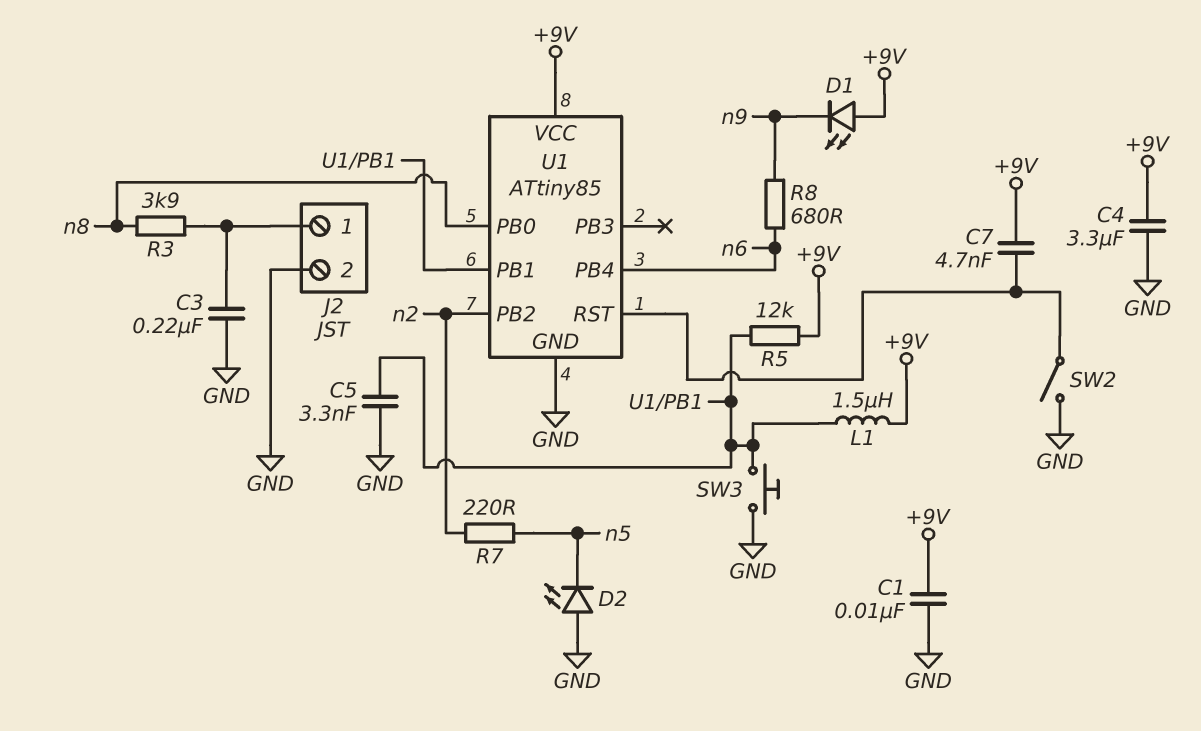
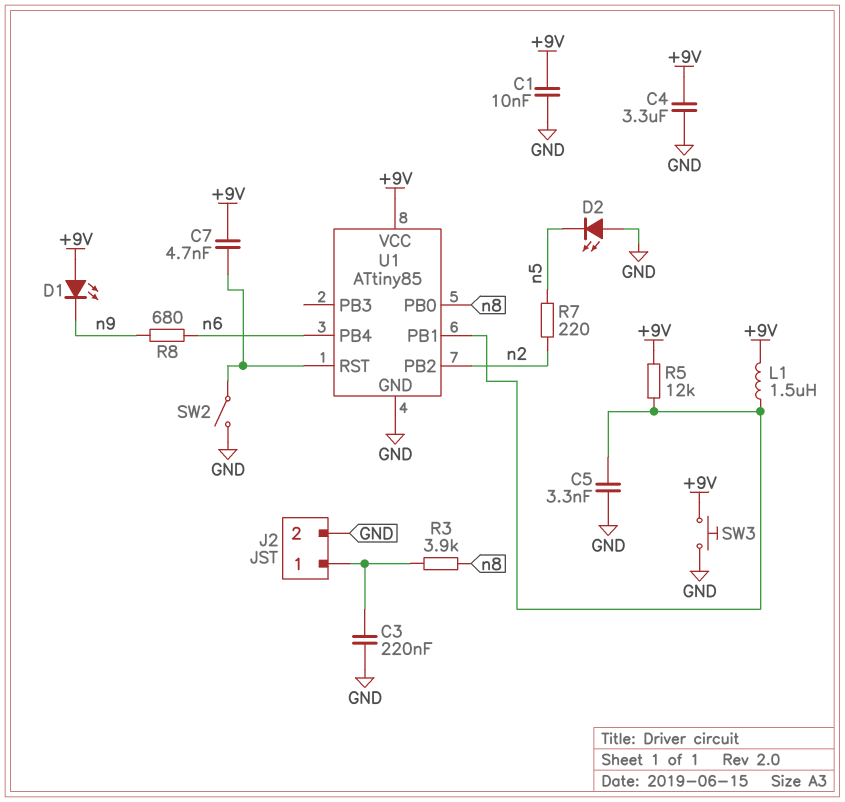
SW3: button (GND, U1/PB1) -> button (+9V, GND)

